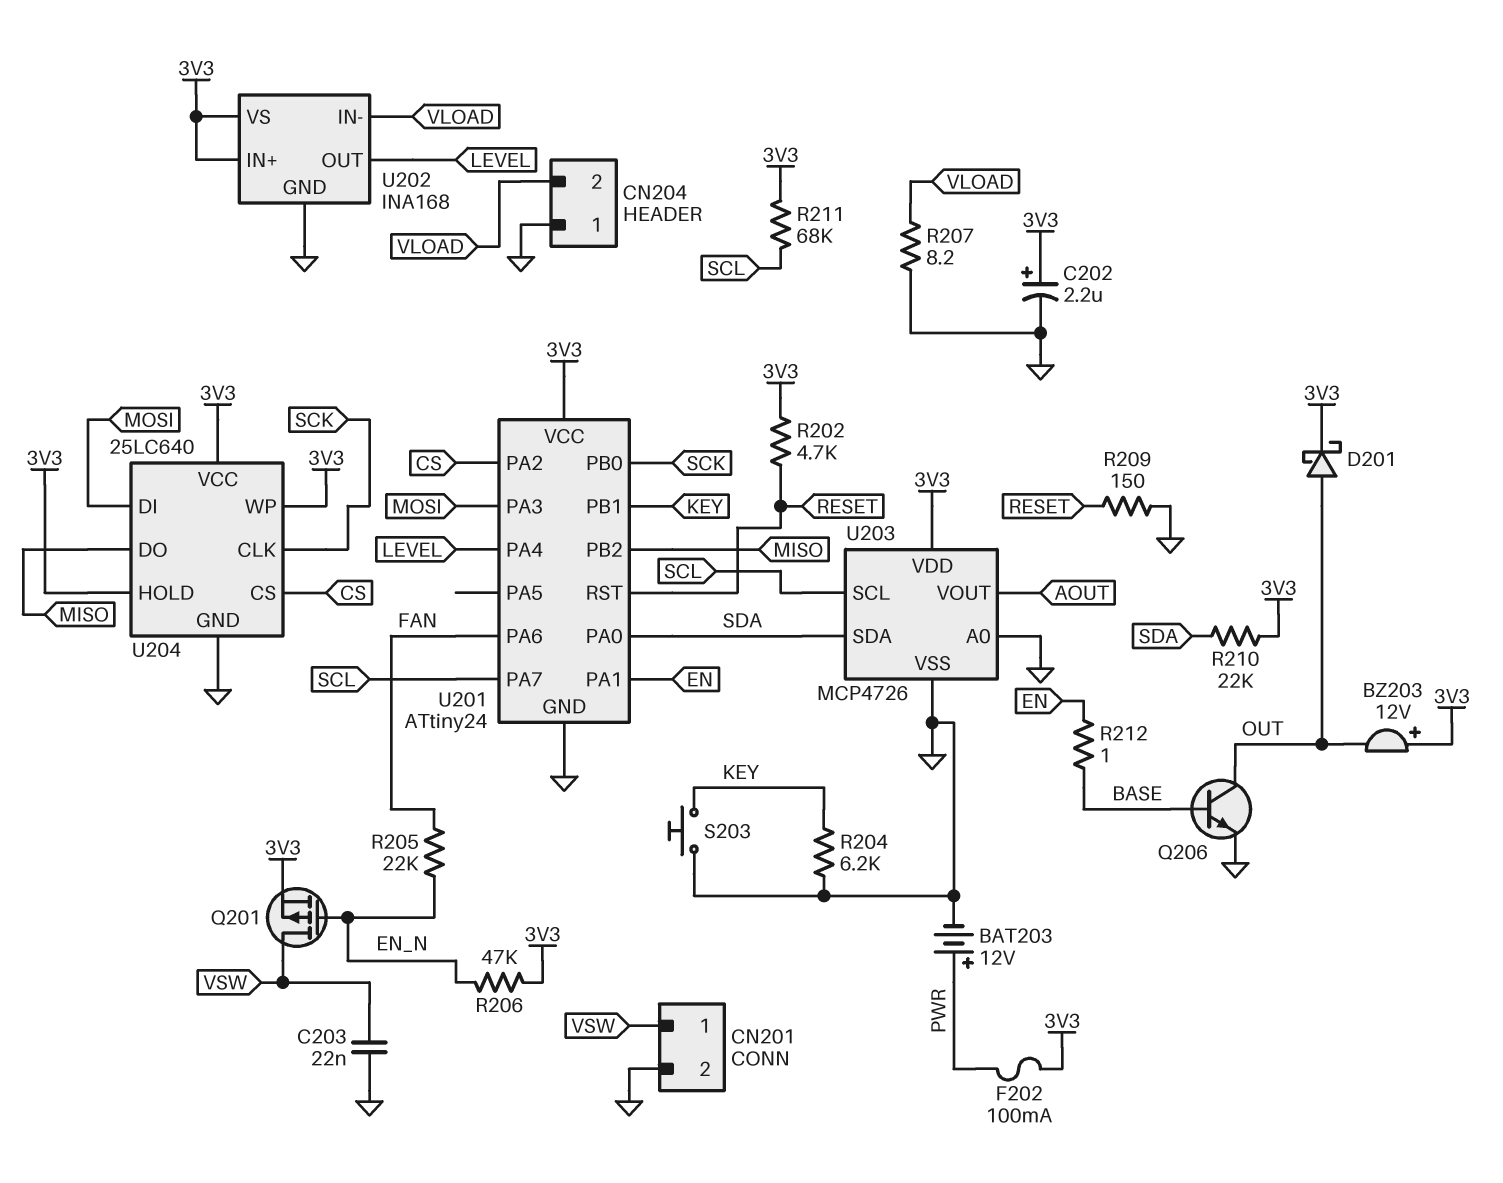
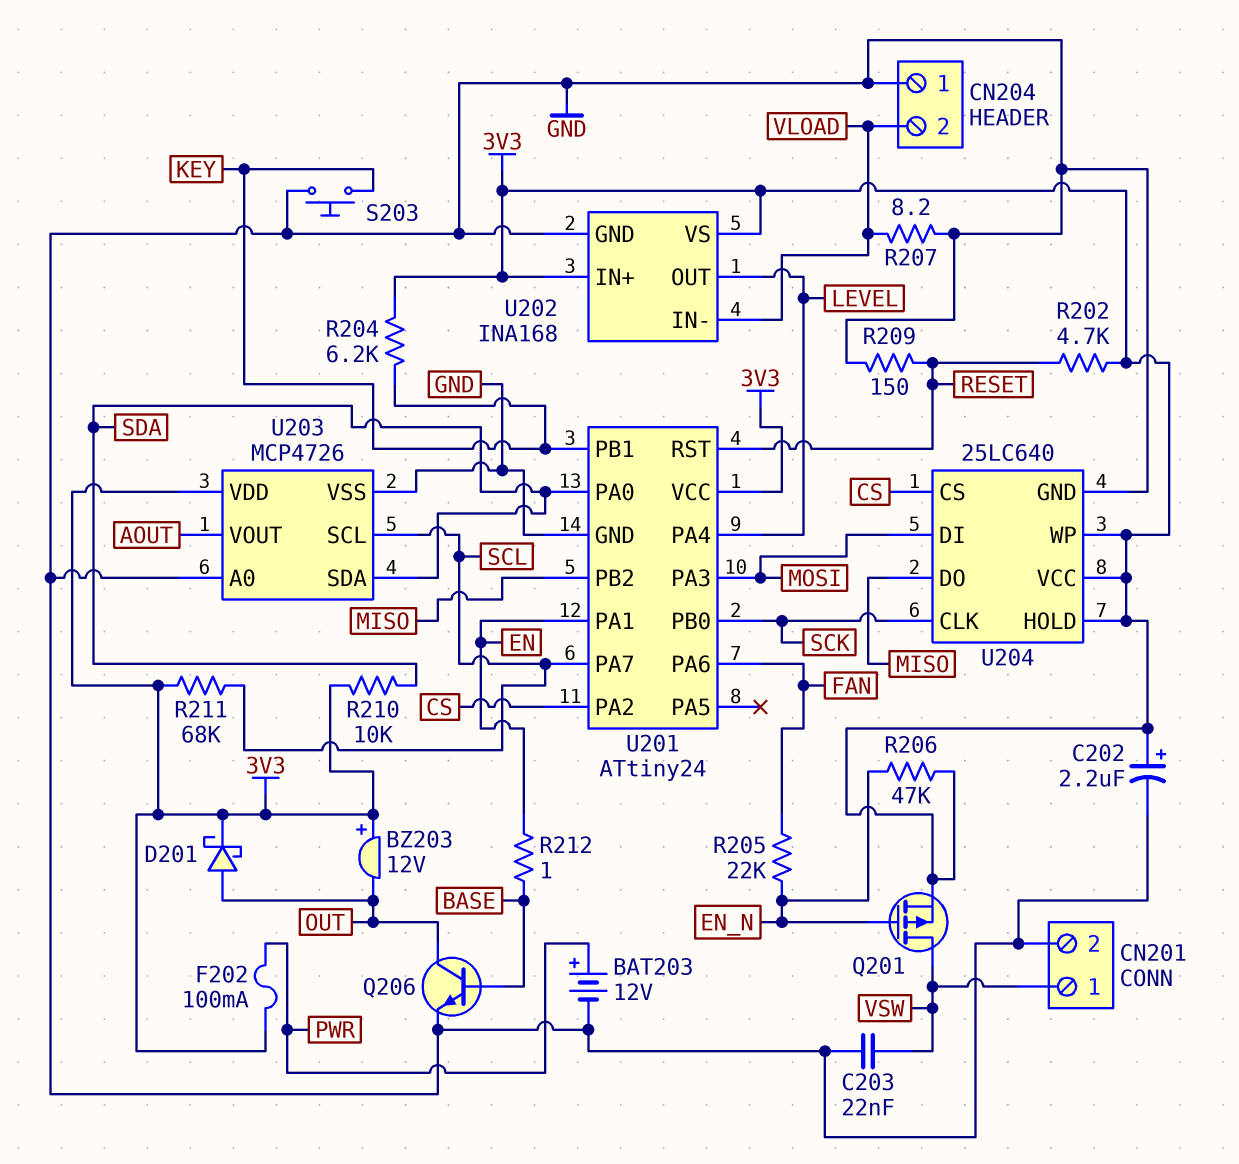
R204: 6.2k (GND, KEY) -> 6.2k (3V3, KEY)
R210: 22k (3V3, SDA) -> 10k (3V3, SDA)

